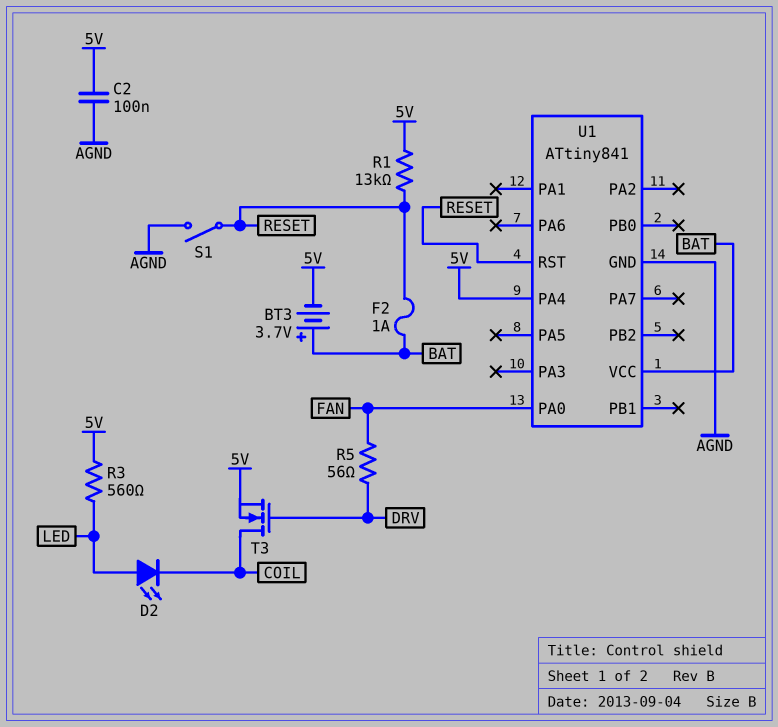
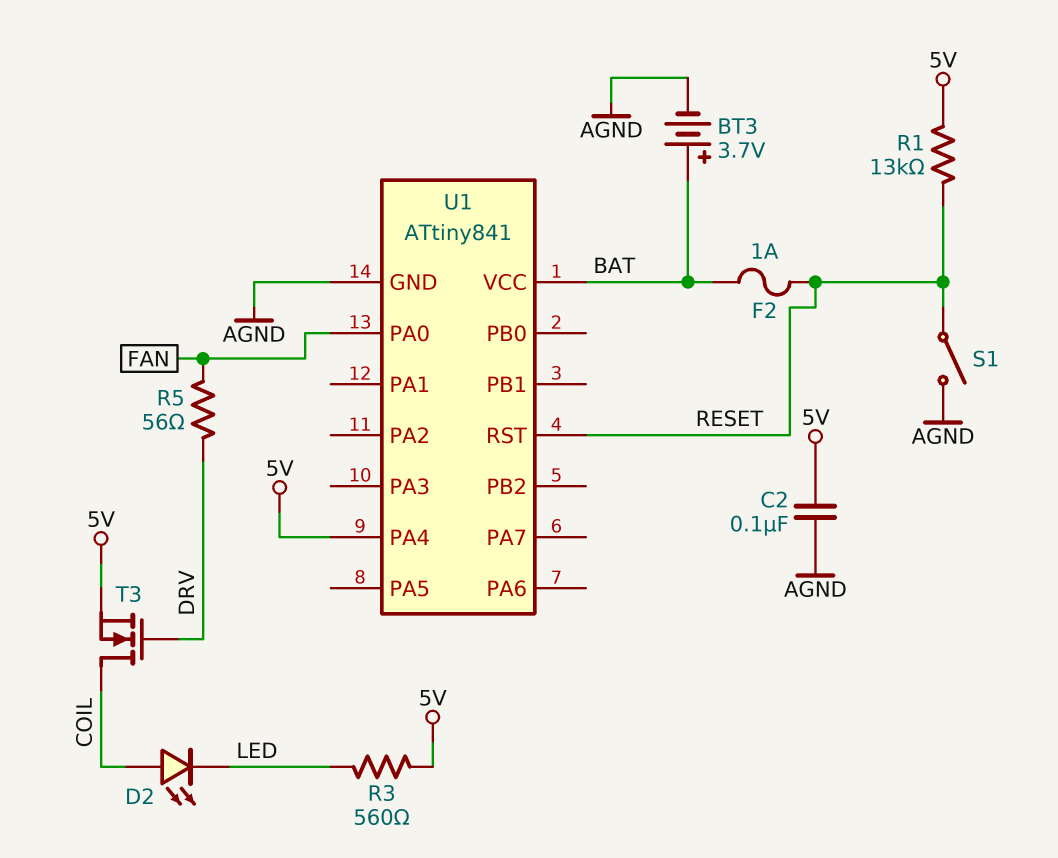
BT3: 3.7V (plus BAT, minus 5V) -> 3.7V (plus BAT, minus AGND)
D2: LED (A LED, K COIL) -> LED (A COIL, K LED)

